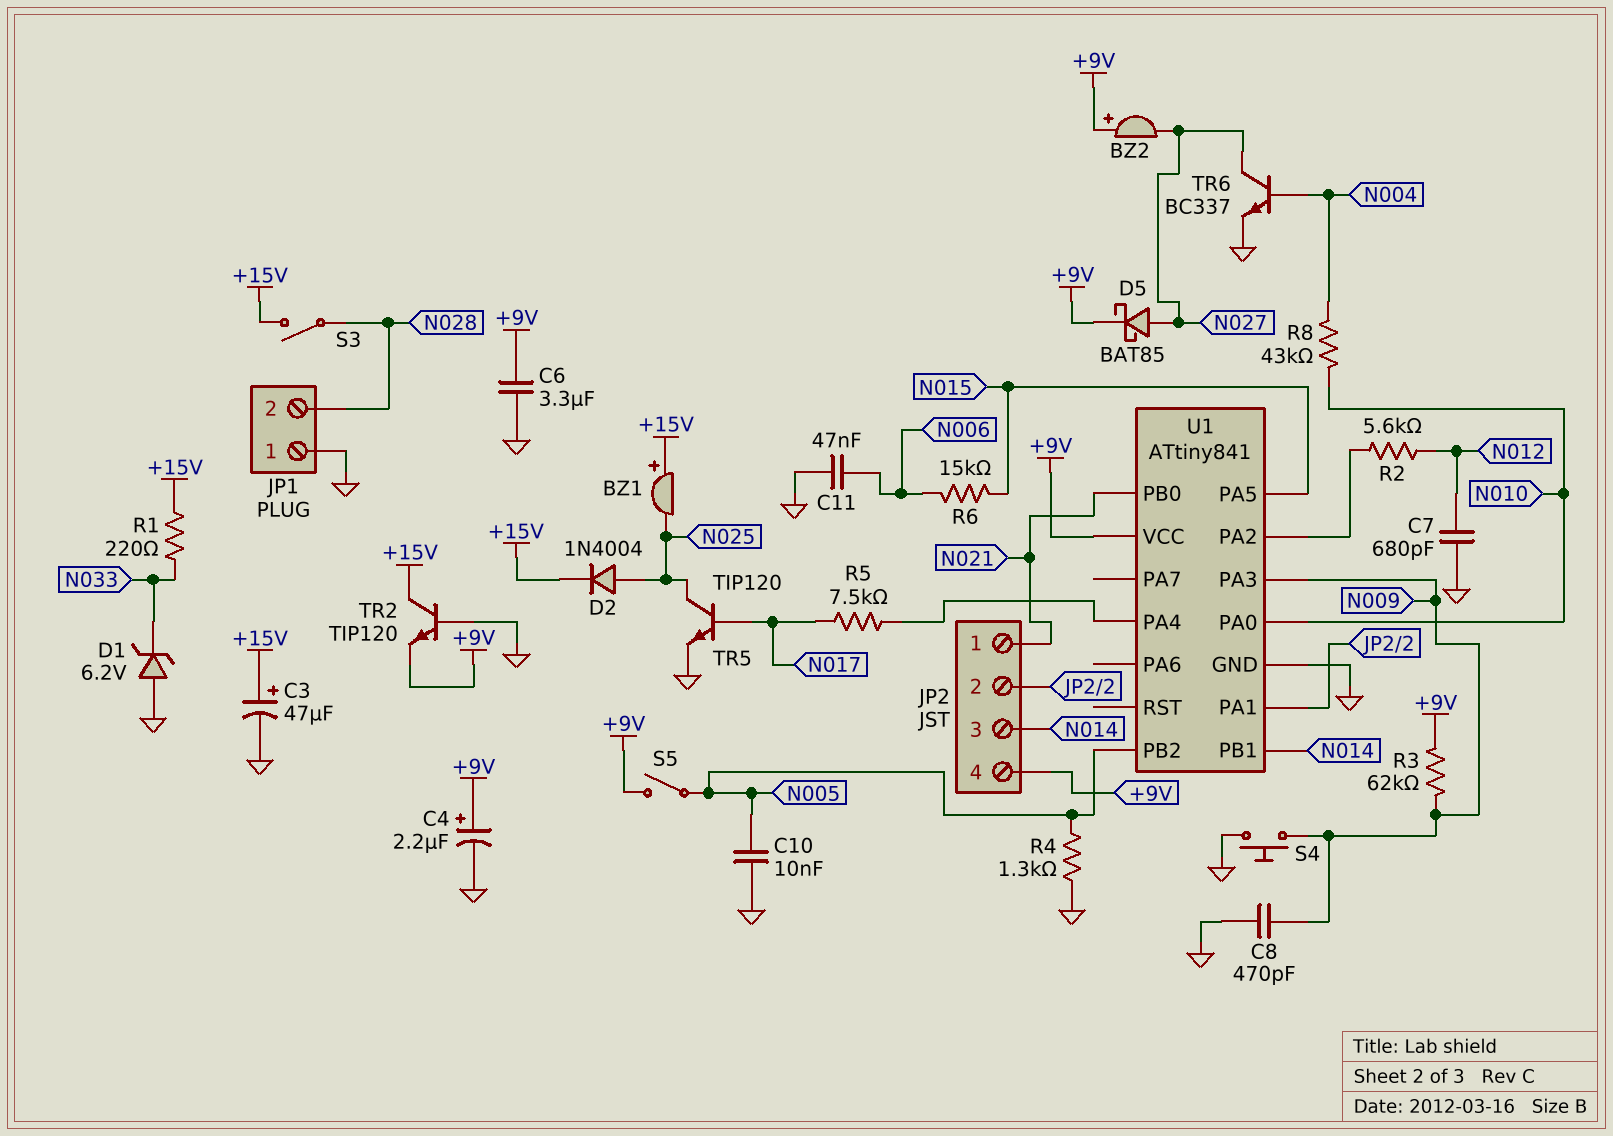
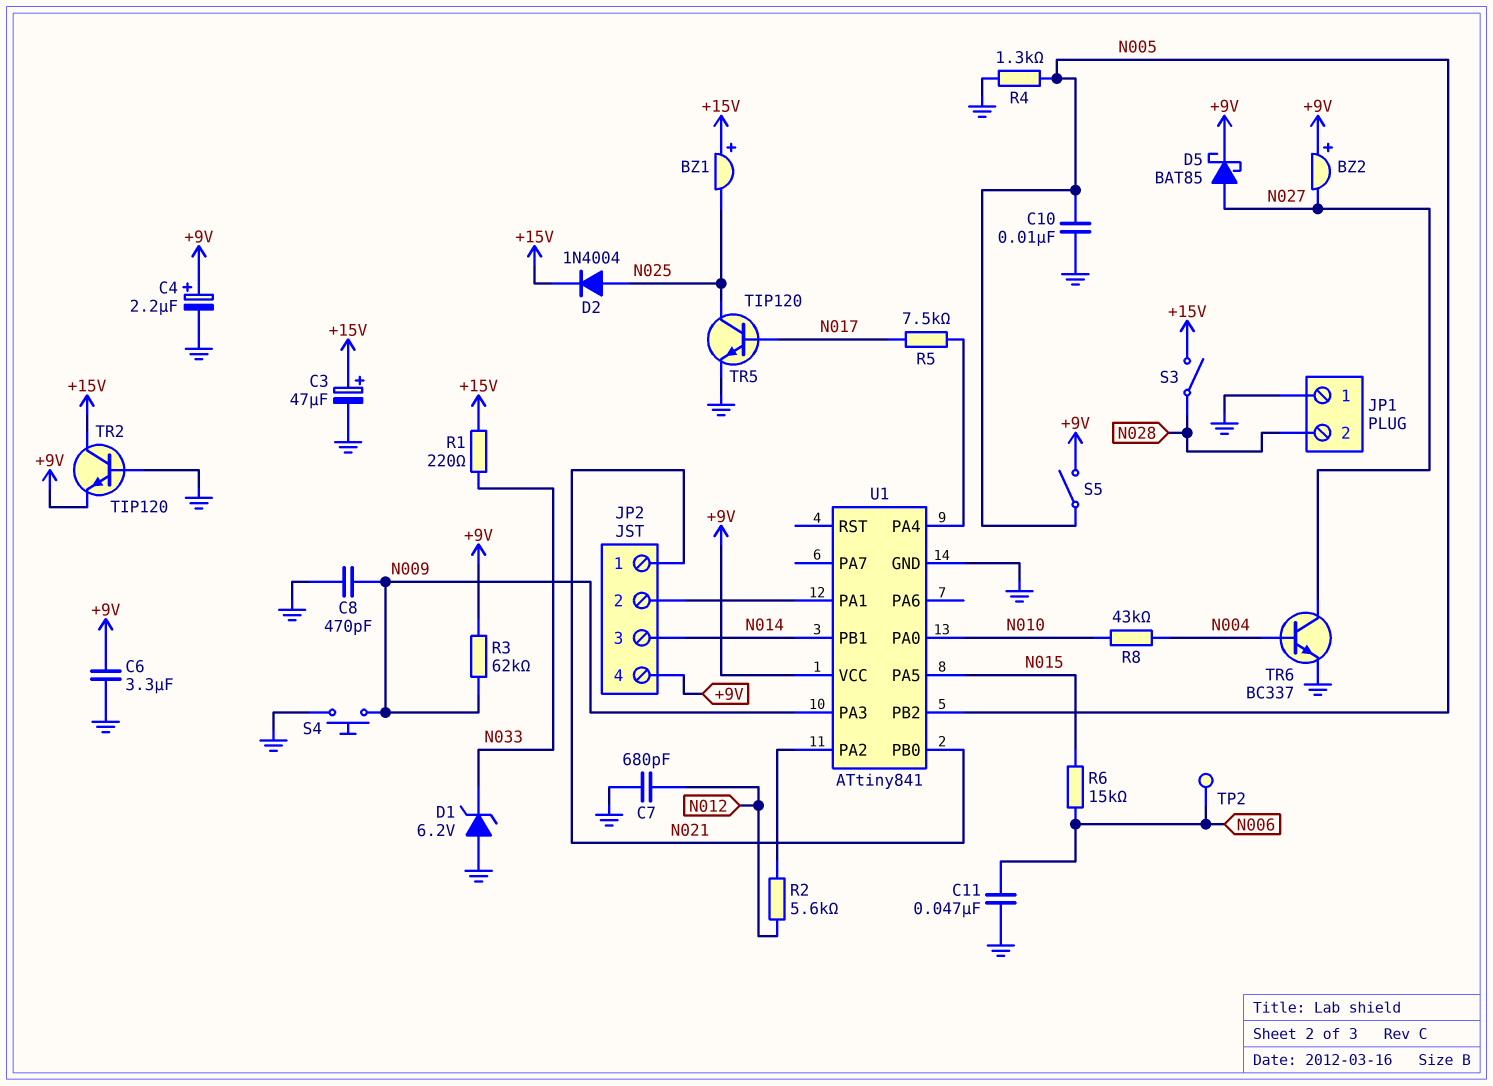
TP2: none -> test point (N006)

